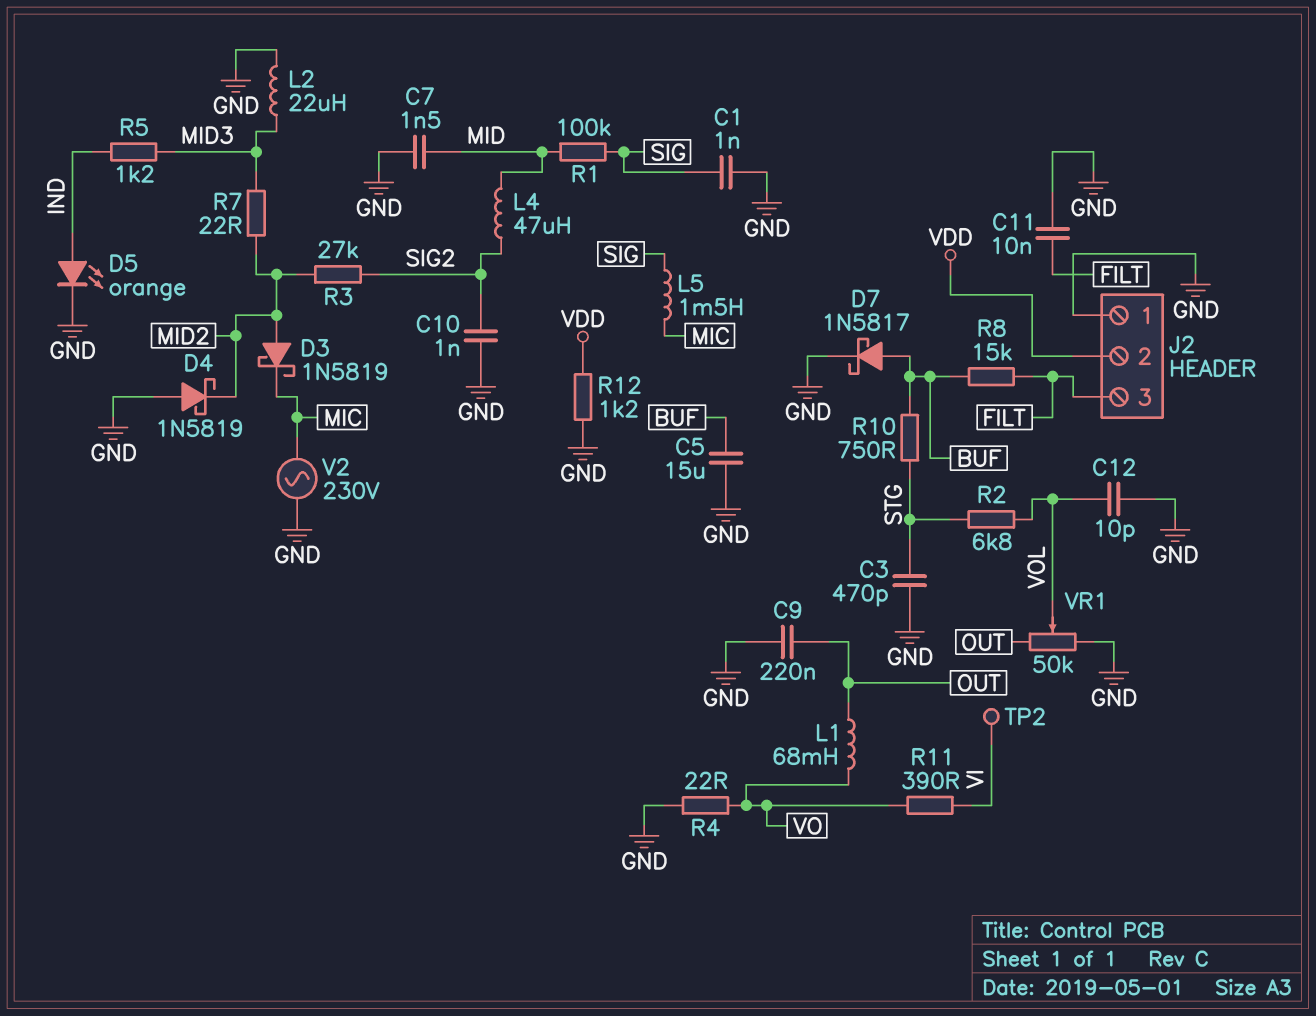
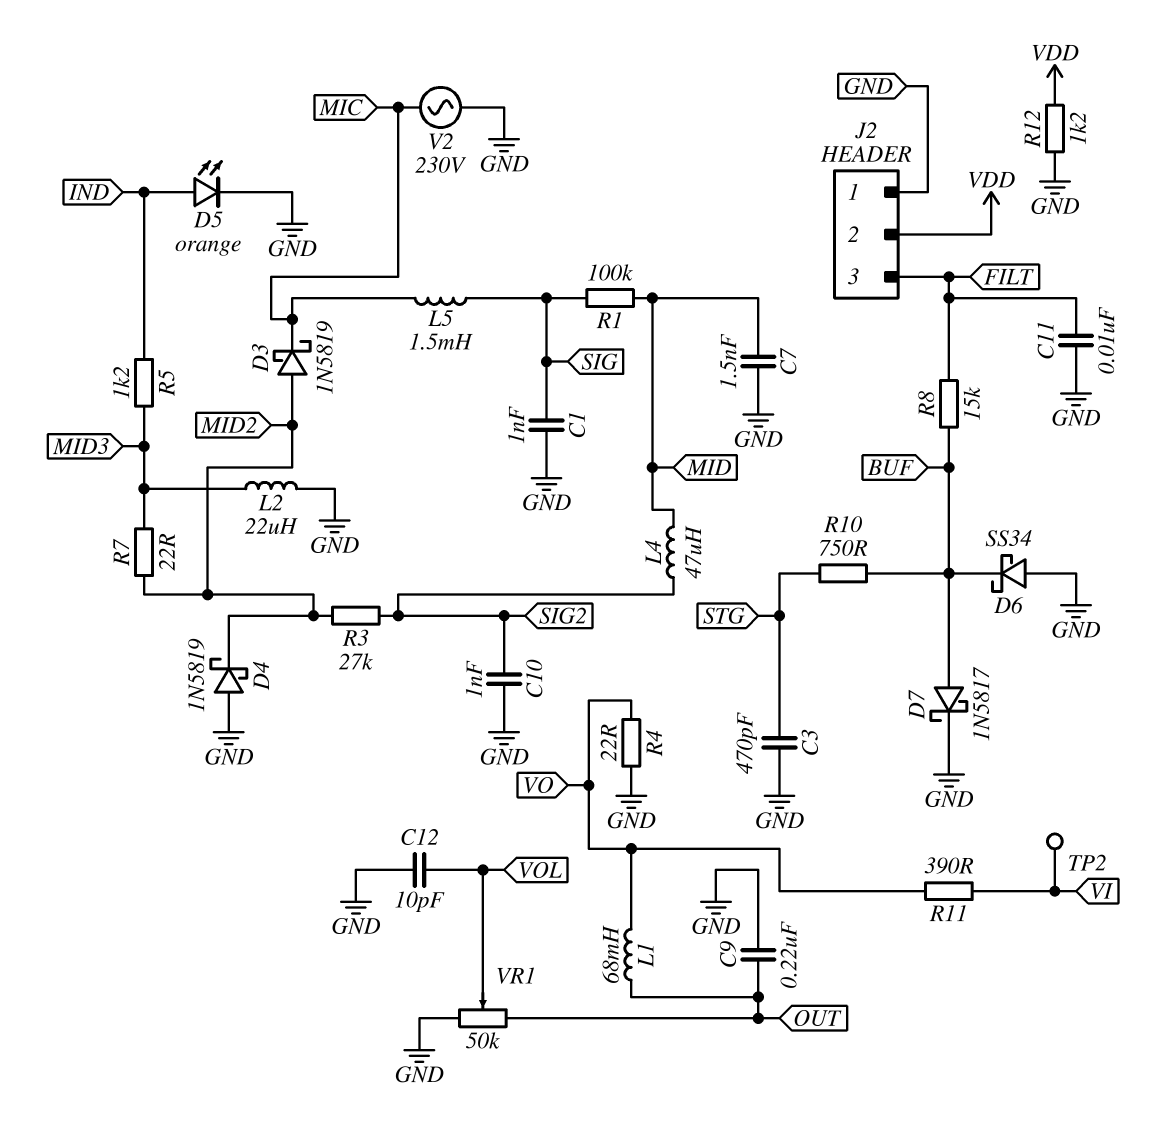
C5: 15uF (BUF, GND) -> none
D6: none -> schottky SS34 (A GND, K BUF)
R2: 6.8k (STG, VOL) -> none

